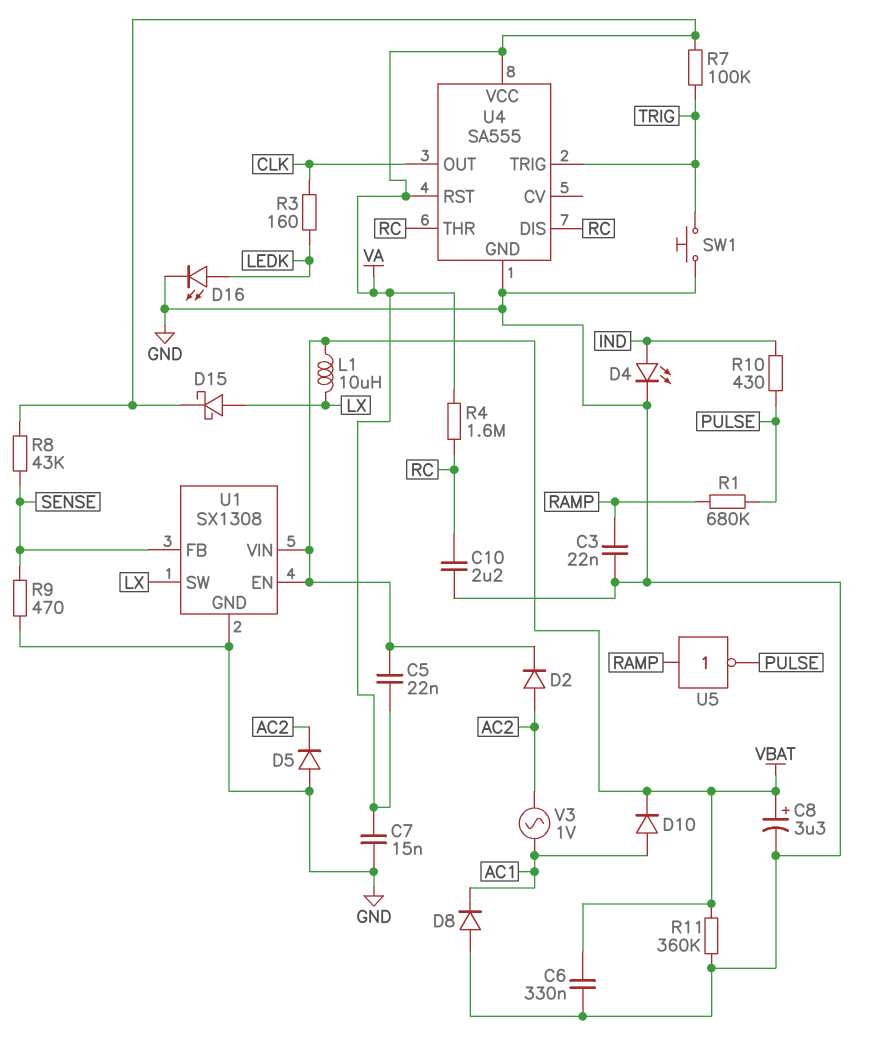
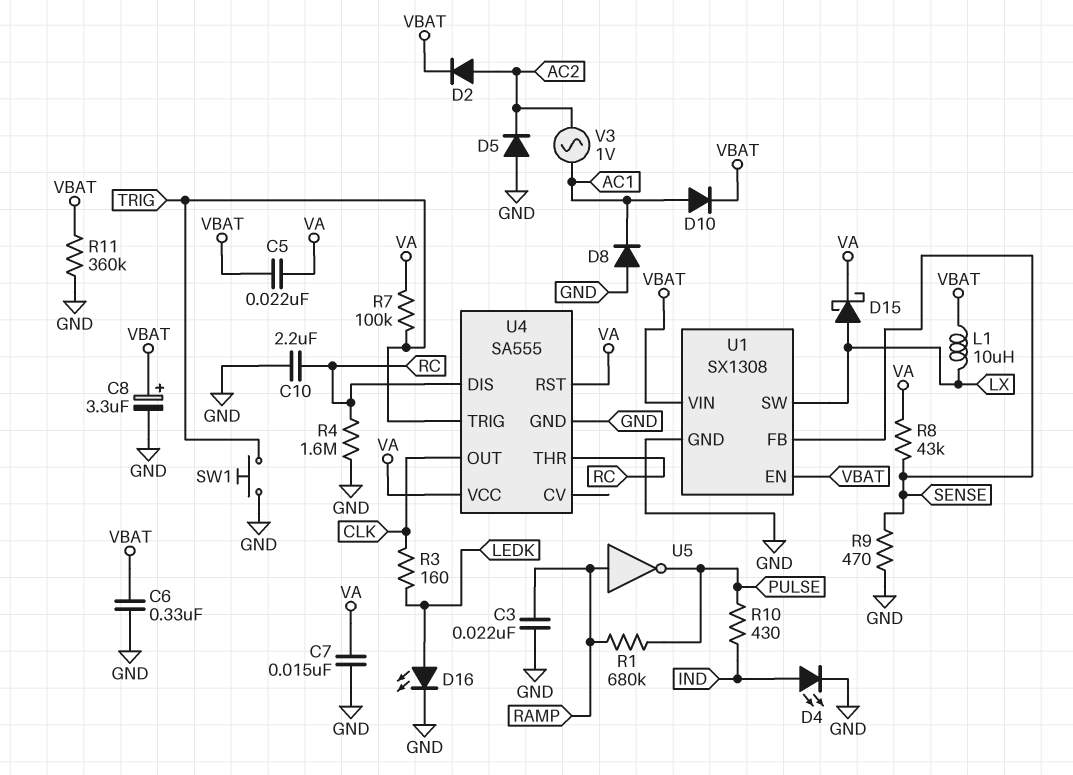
R4: 1.6M (RC, VA) -> 1.6M (GND, RC)

